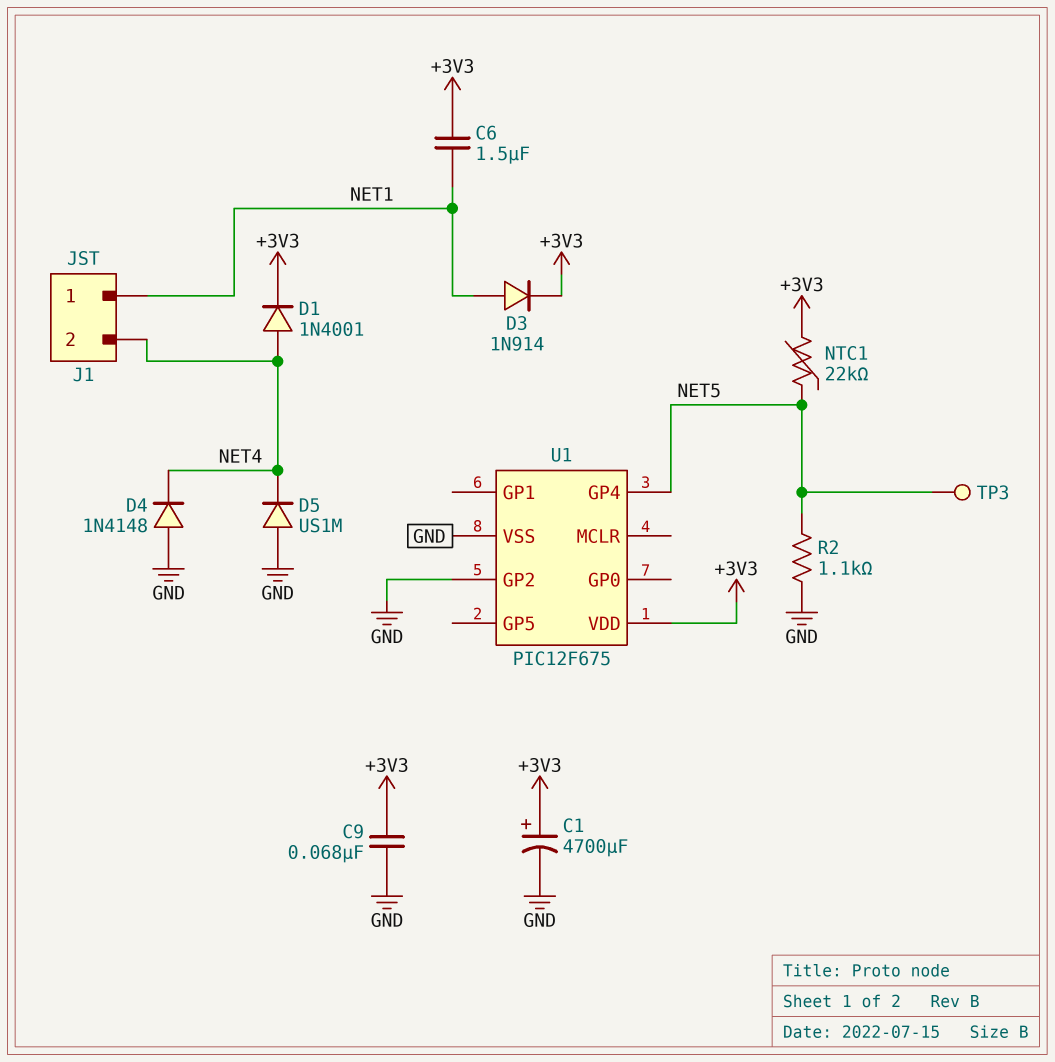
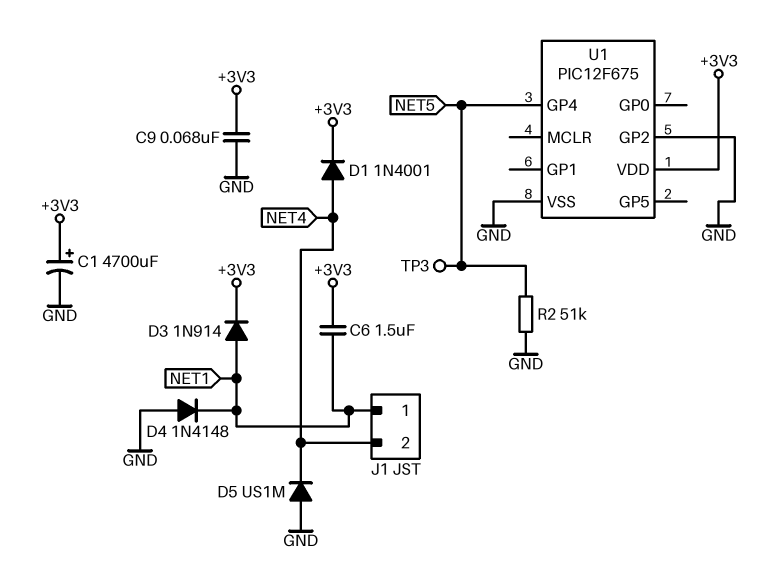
D4: diode 1N4148 (A GND, K NET4) -> diode 1N4148 (A GND, K NET1)
NTC1: 22k (+3V3, NET5) -> none
R2: 1.1k (GND, NET5) -> 51k (GND, NET5)

